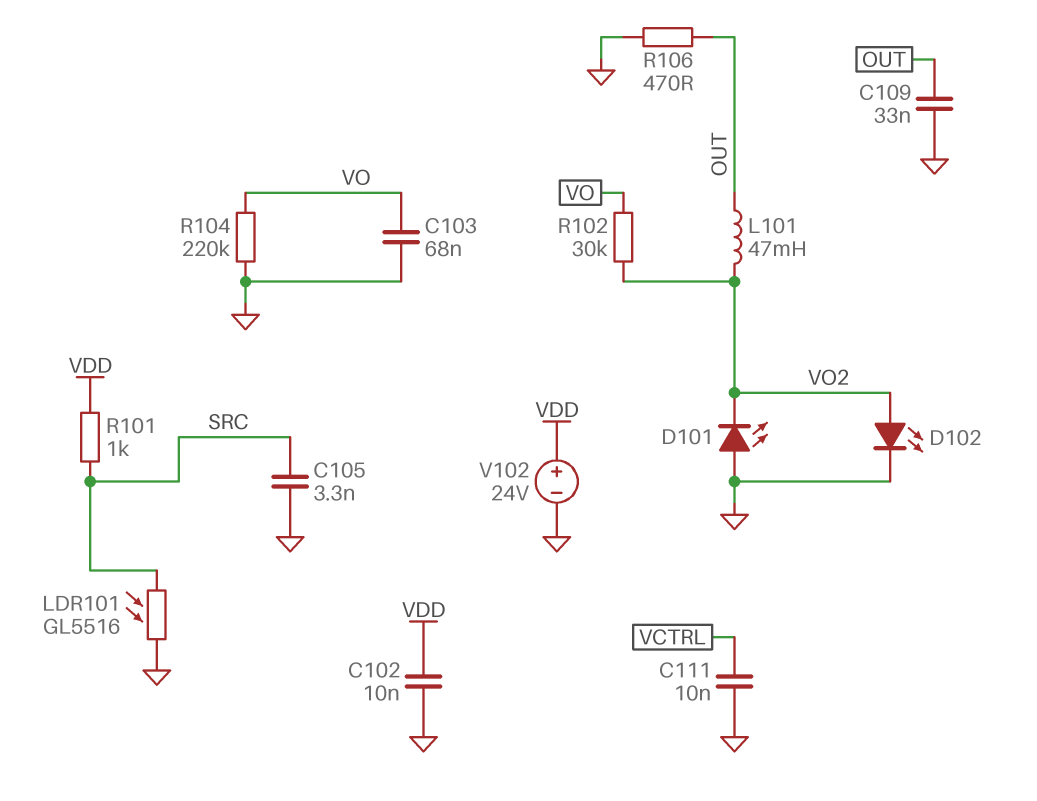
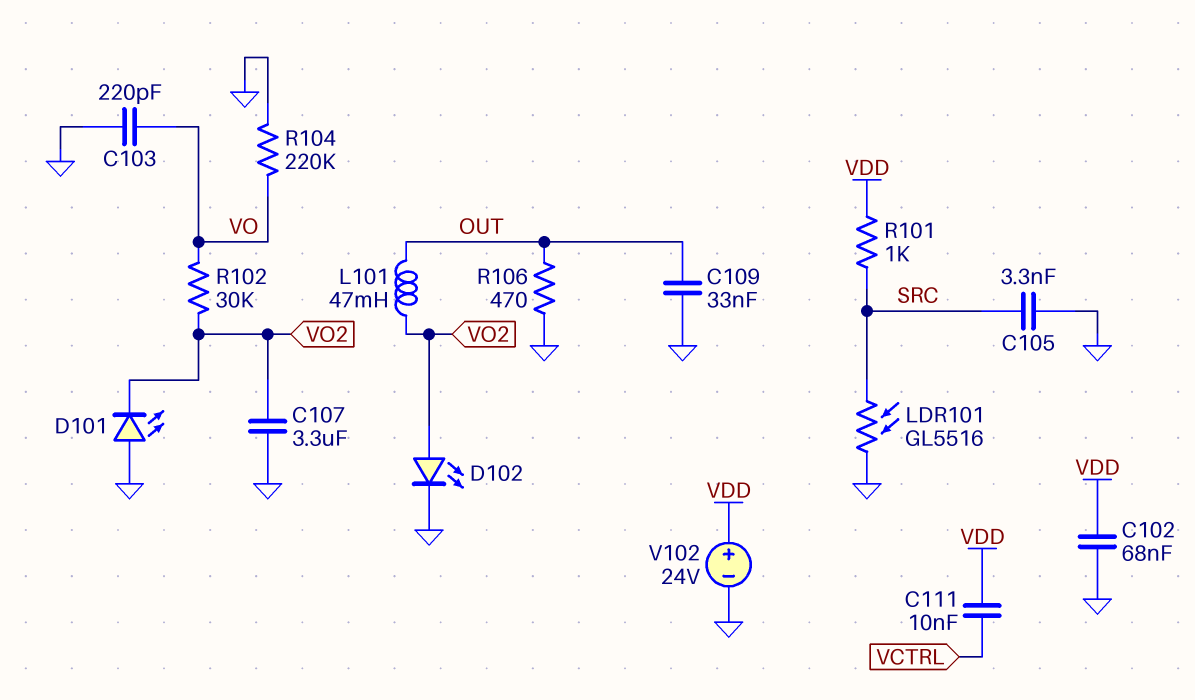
C102: 10nF (GND, VDD) -> 68nF (GND, VDD)
C103: 68nF (GND, VO) -> 220pF (GND, VO)
C107: none -> 3.3uF (GND, VO2)
C111: 10nF (GND, VCTRL) -> 10nF (VCTRL, VDD)

